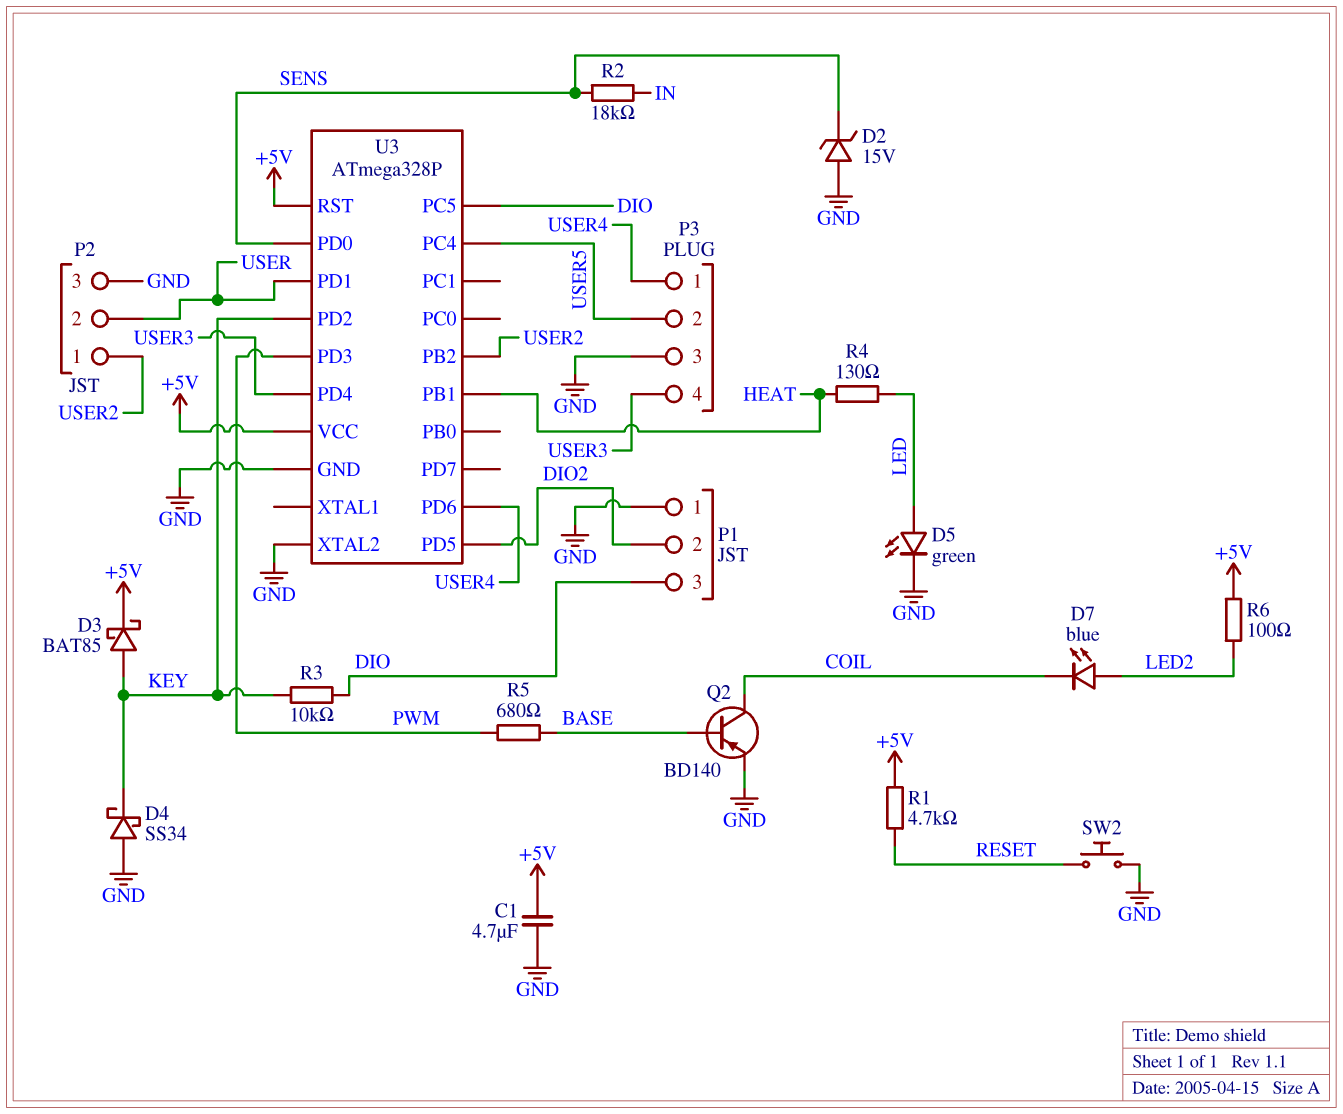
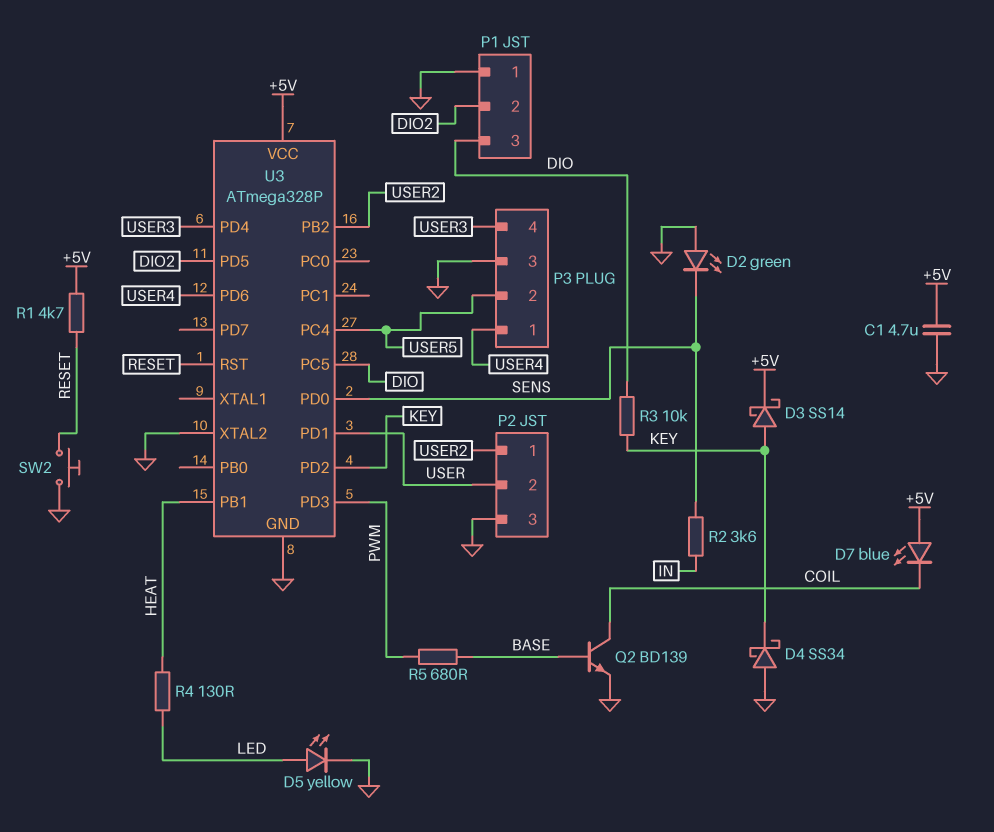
D2: zener 15V (A GND, K SENS) -> LED green (A GND, K SENS)
D3: schottky BAT85 (A KEY, K +5V) -> schottky SS14 (A KEY, K +5V)
D5: LED green (A LED, K GND) -> LED yellow (A LED, K GND)
D7: LED blue (A LED2, K COIL) -> LED blue (A +5V, K COIL)
Q2: PNP BD140 (B BASE, C COIL, E GND) -> NPN BD139 (B BASE, C COIL, E GND)
R2: 18k (IN, SENS) -> 3.6k (IN, SENS)
R6: 100 (+5V, LED2) -> none
U3 pin RST: +5V -> RESET

